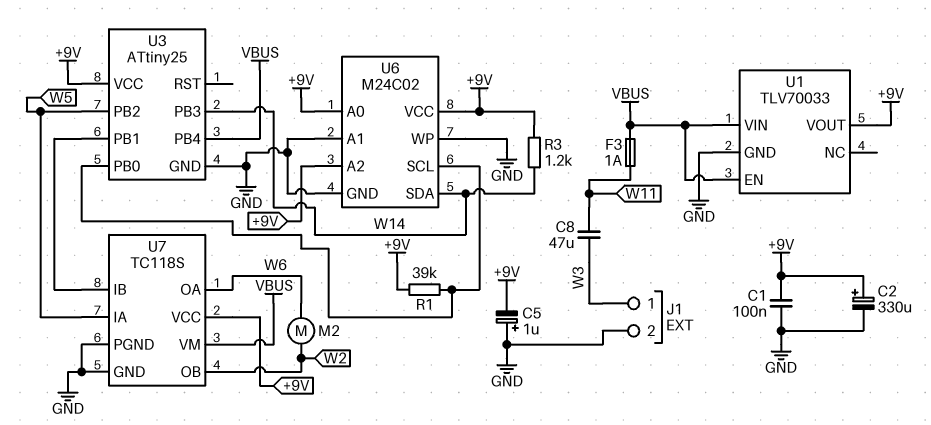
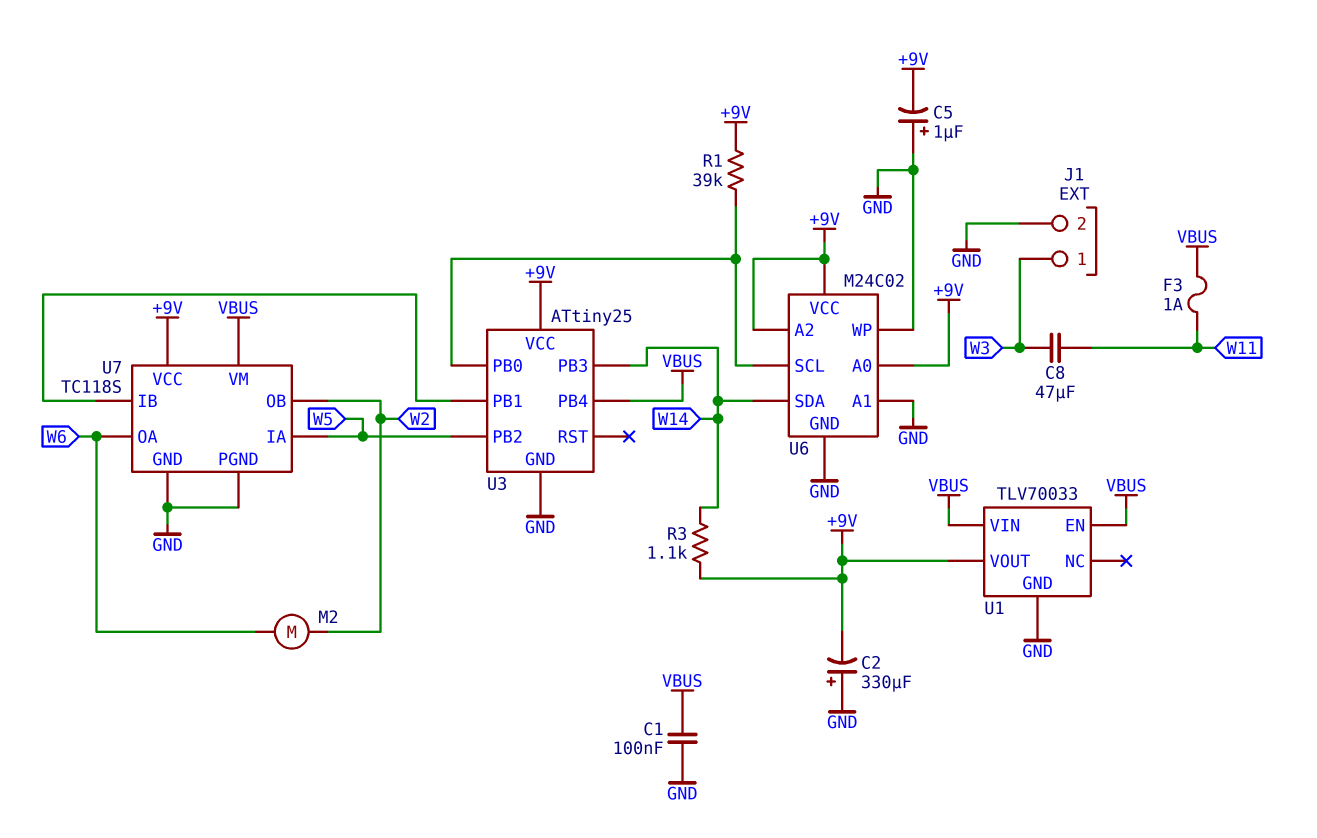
C1: 100nF (+9V, GND) -> 100nF (GND, VBUS)
C2: 330uF (plus +9V, minus GND) -> 330uF (plus GND, minus +9V)
R3: 1.2k (+9V, W14) -> 1.1k (+9V, W14)

